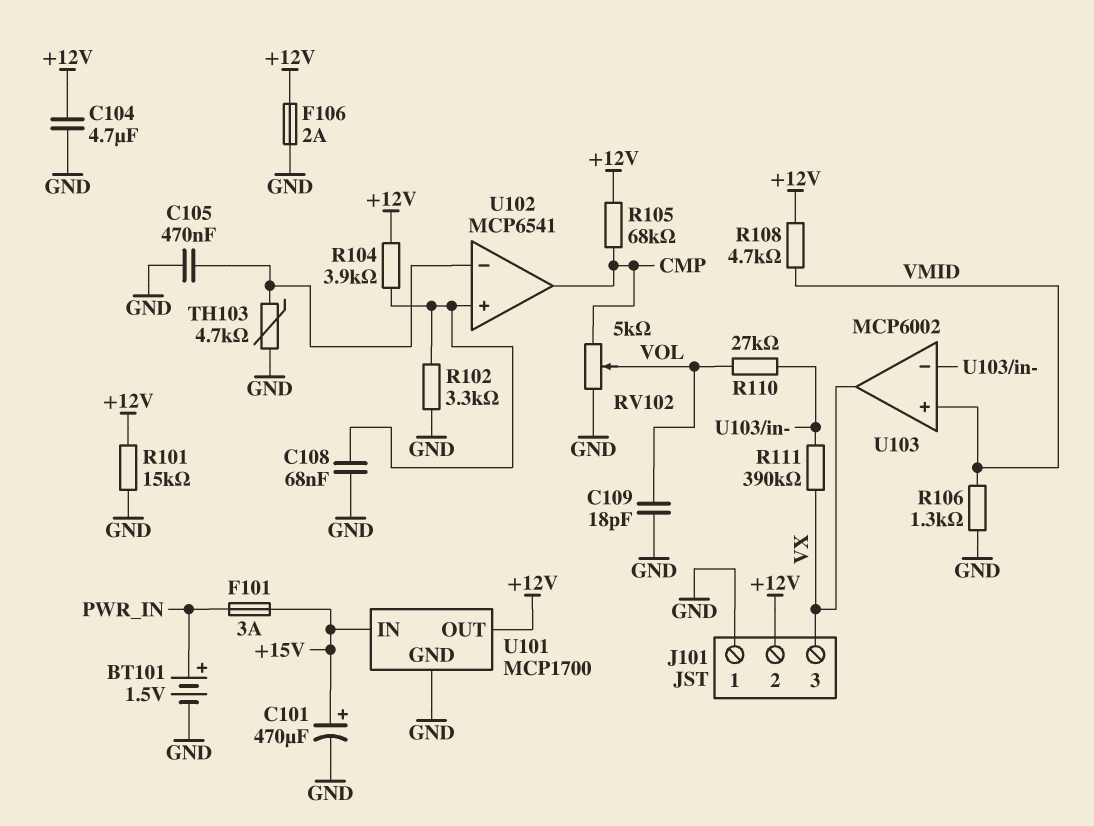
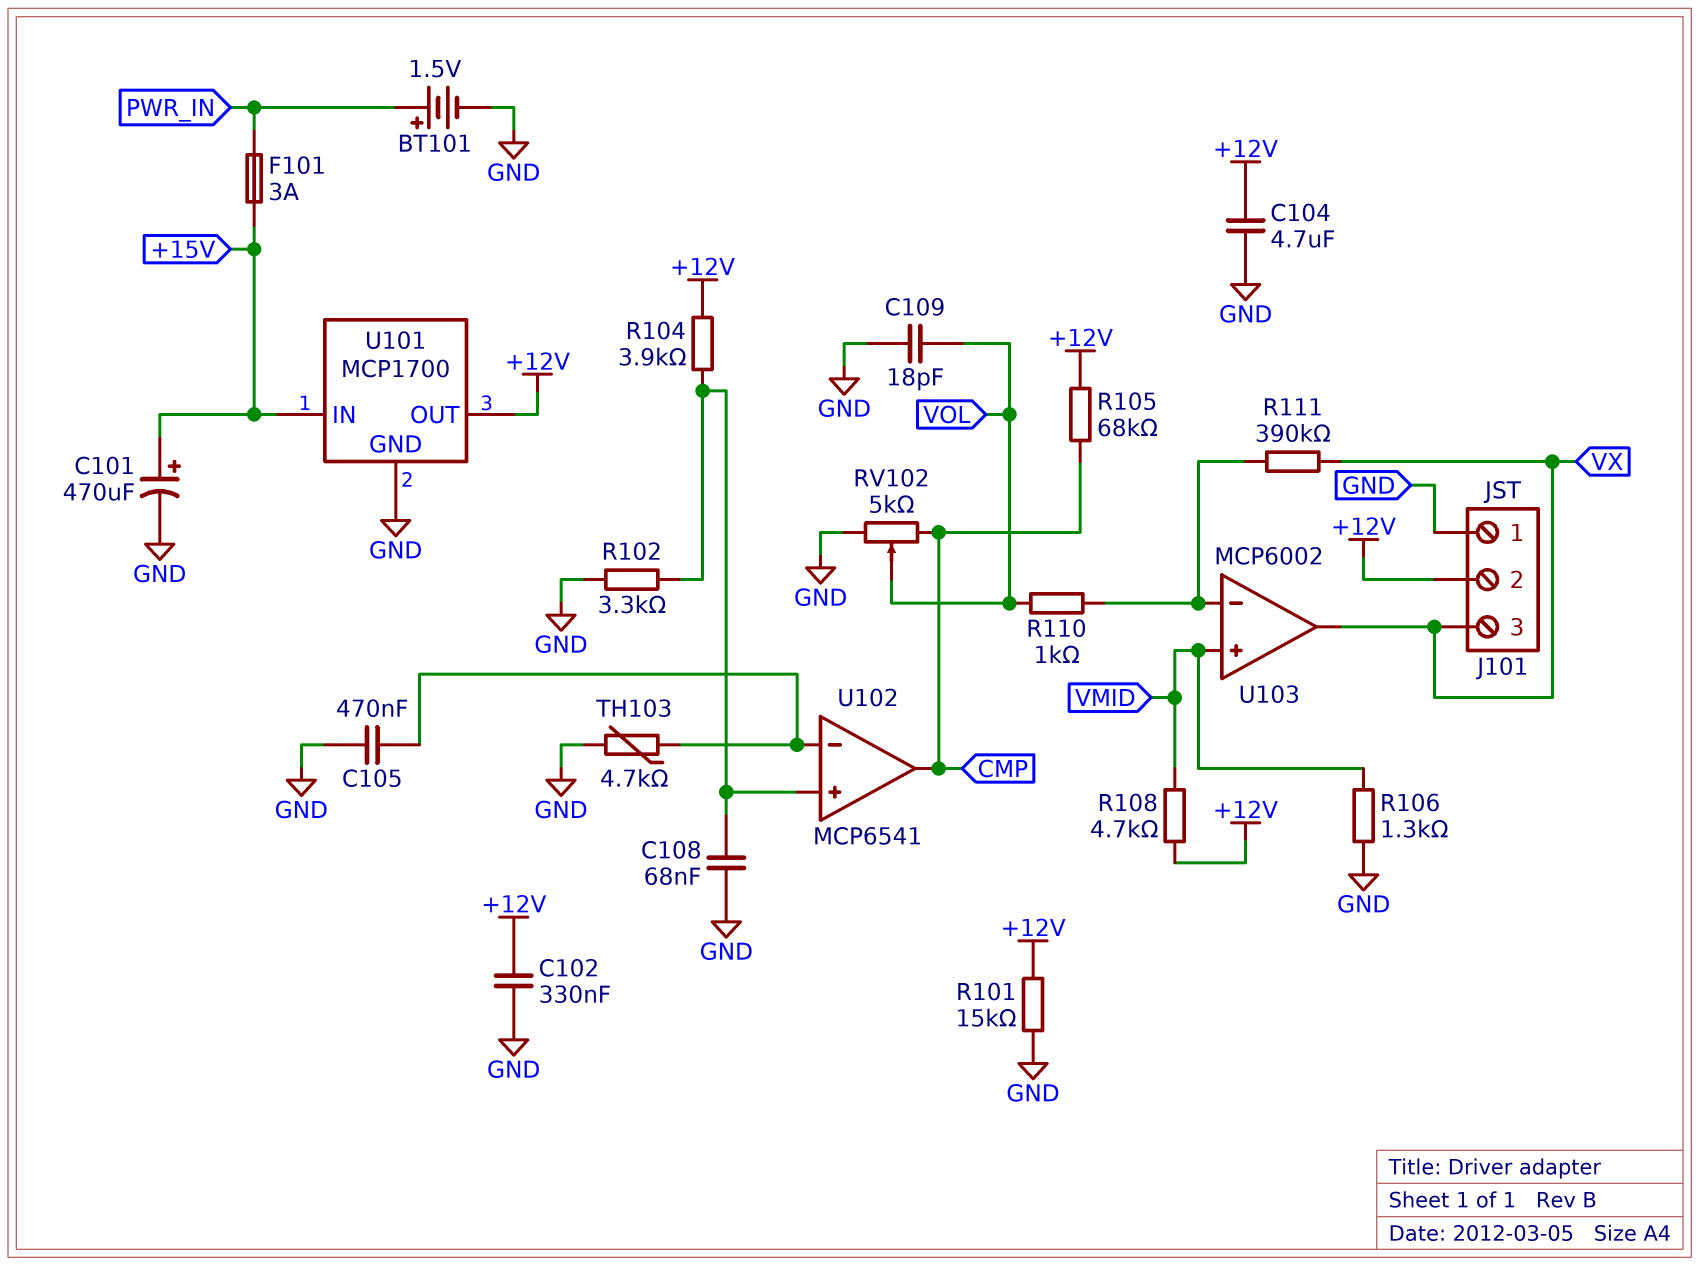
C102: none -> 330nF (+12V, GND)
F106: 2A (+12V, GND) -> none
R110: 27k (U103/in-, VOL) -> 1k (U103/in-, VOL)

